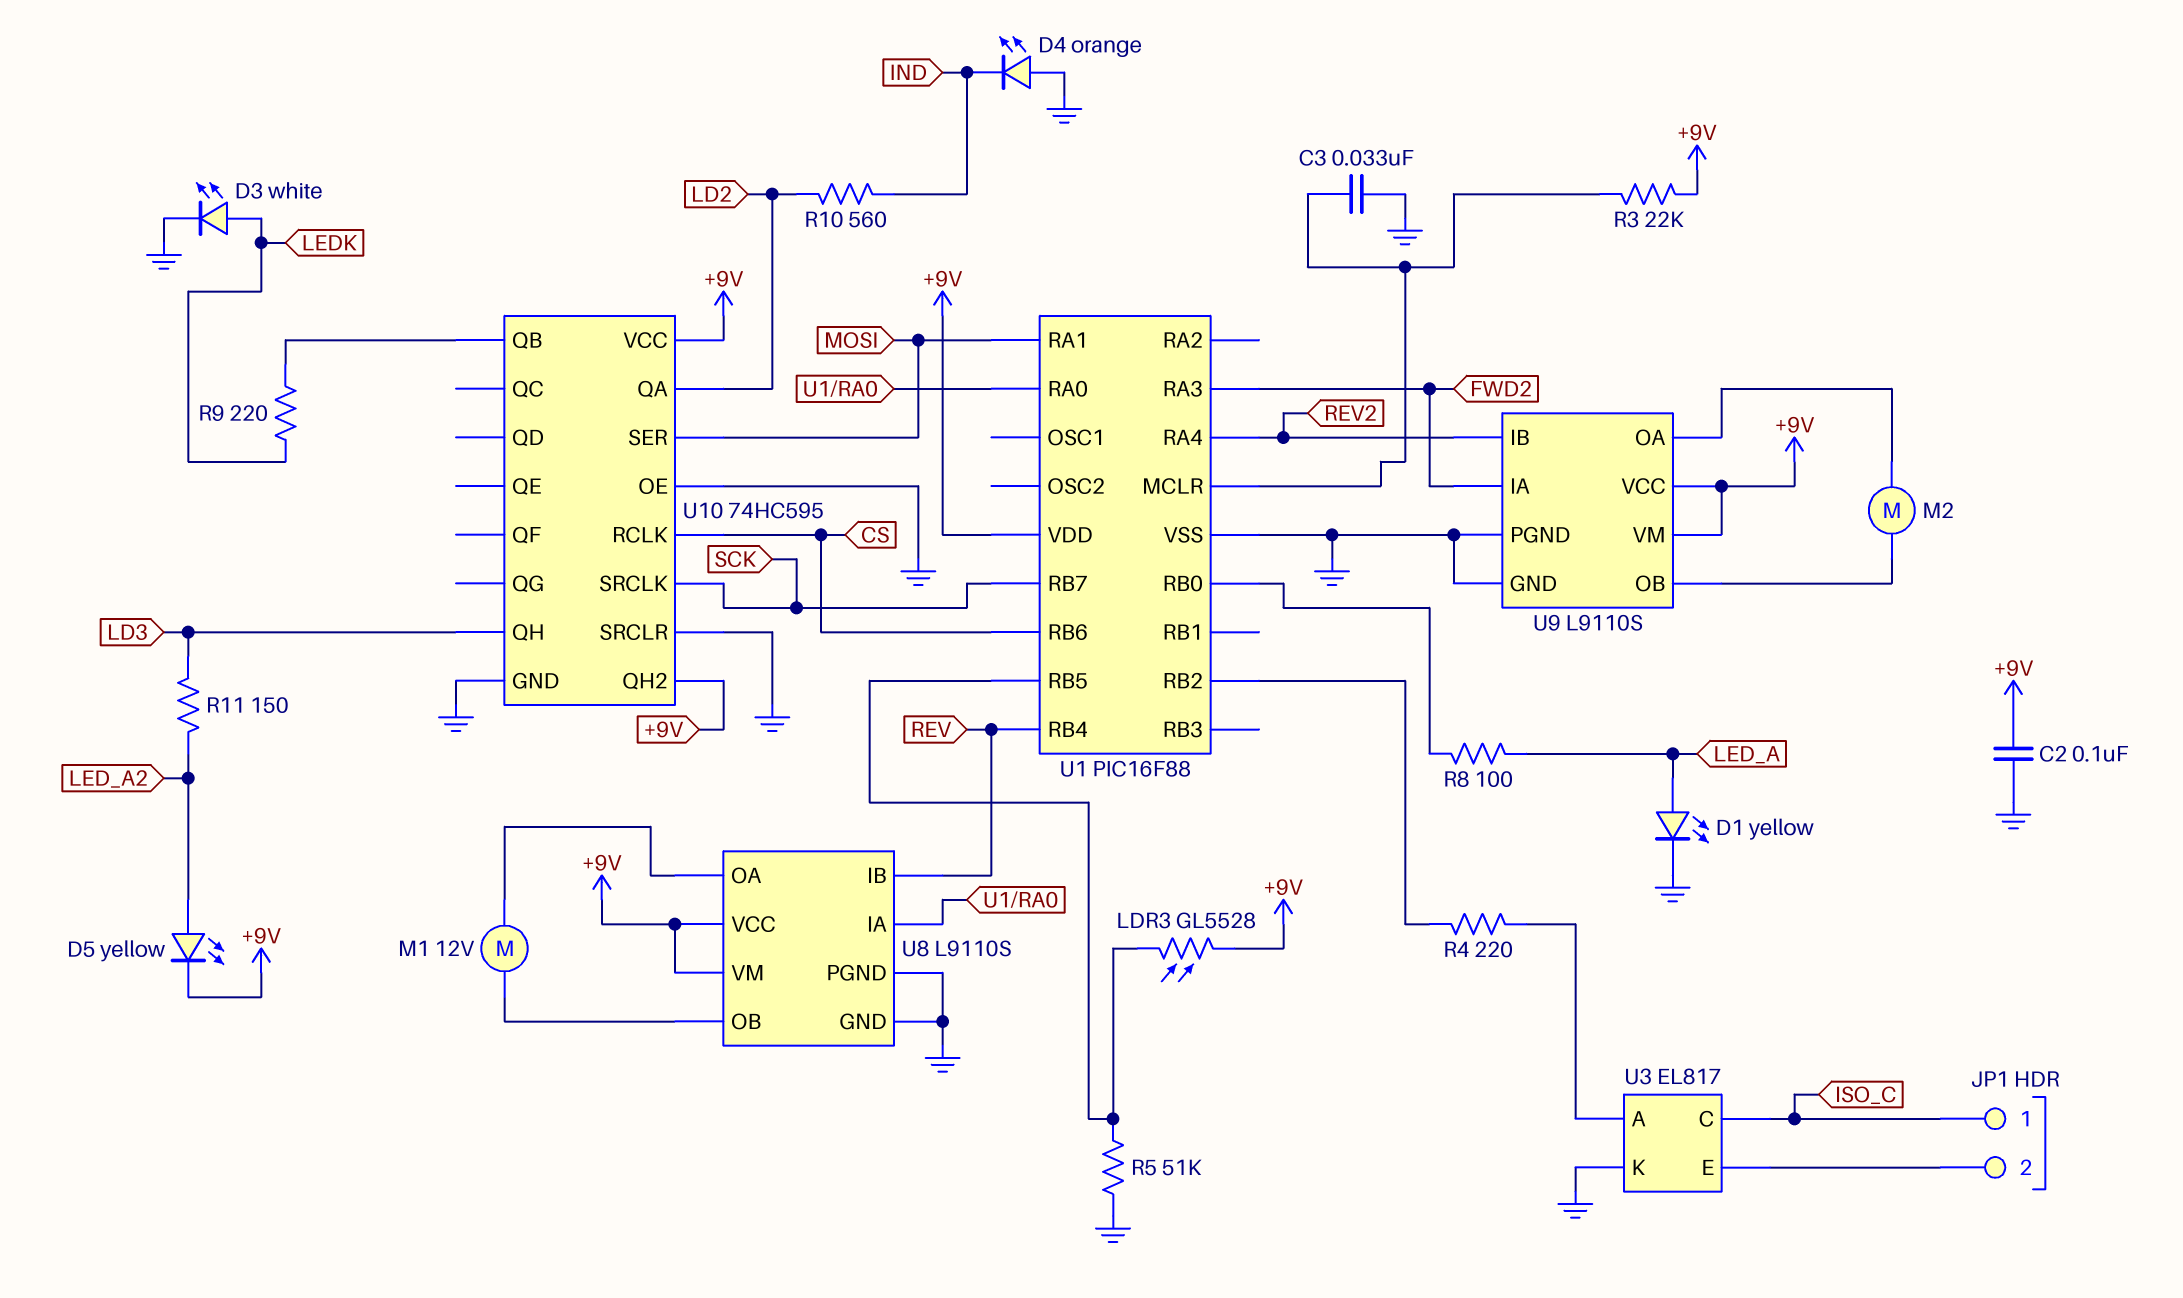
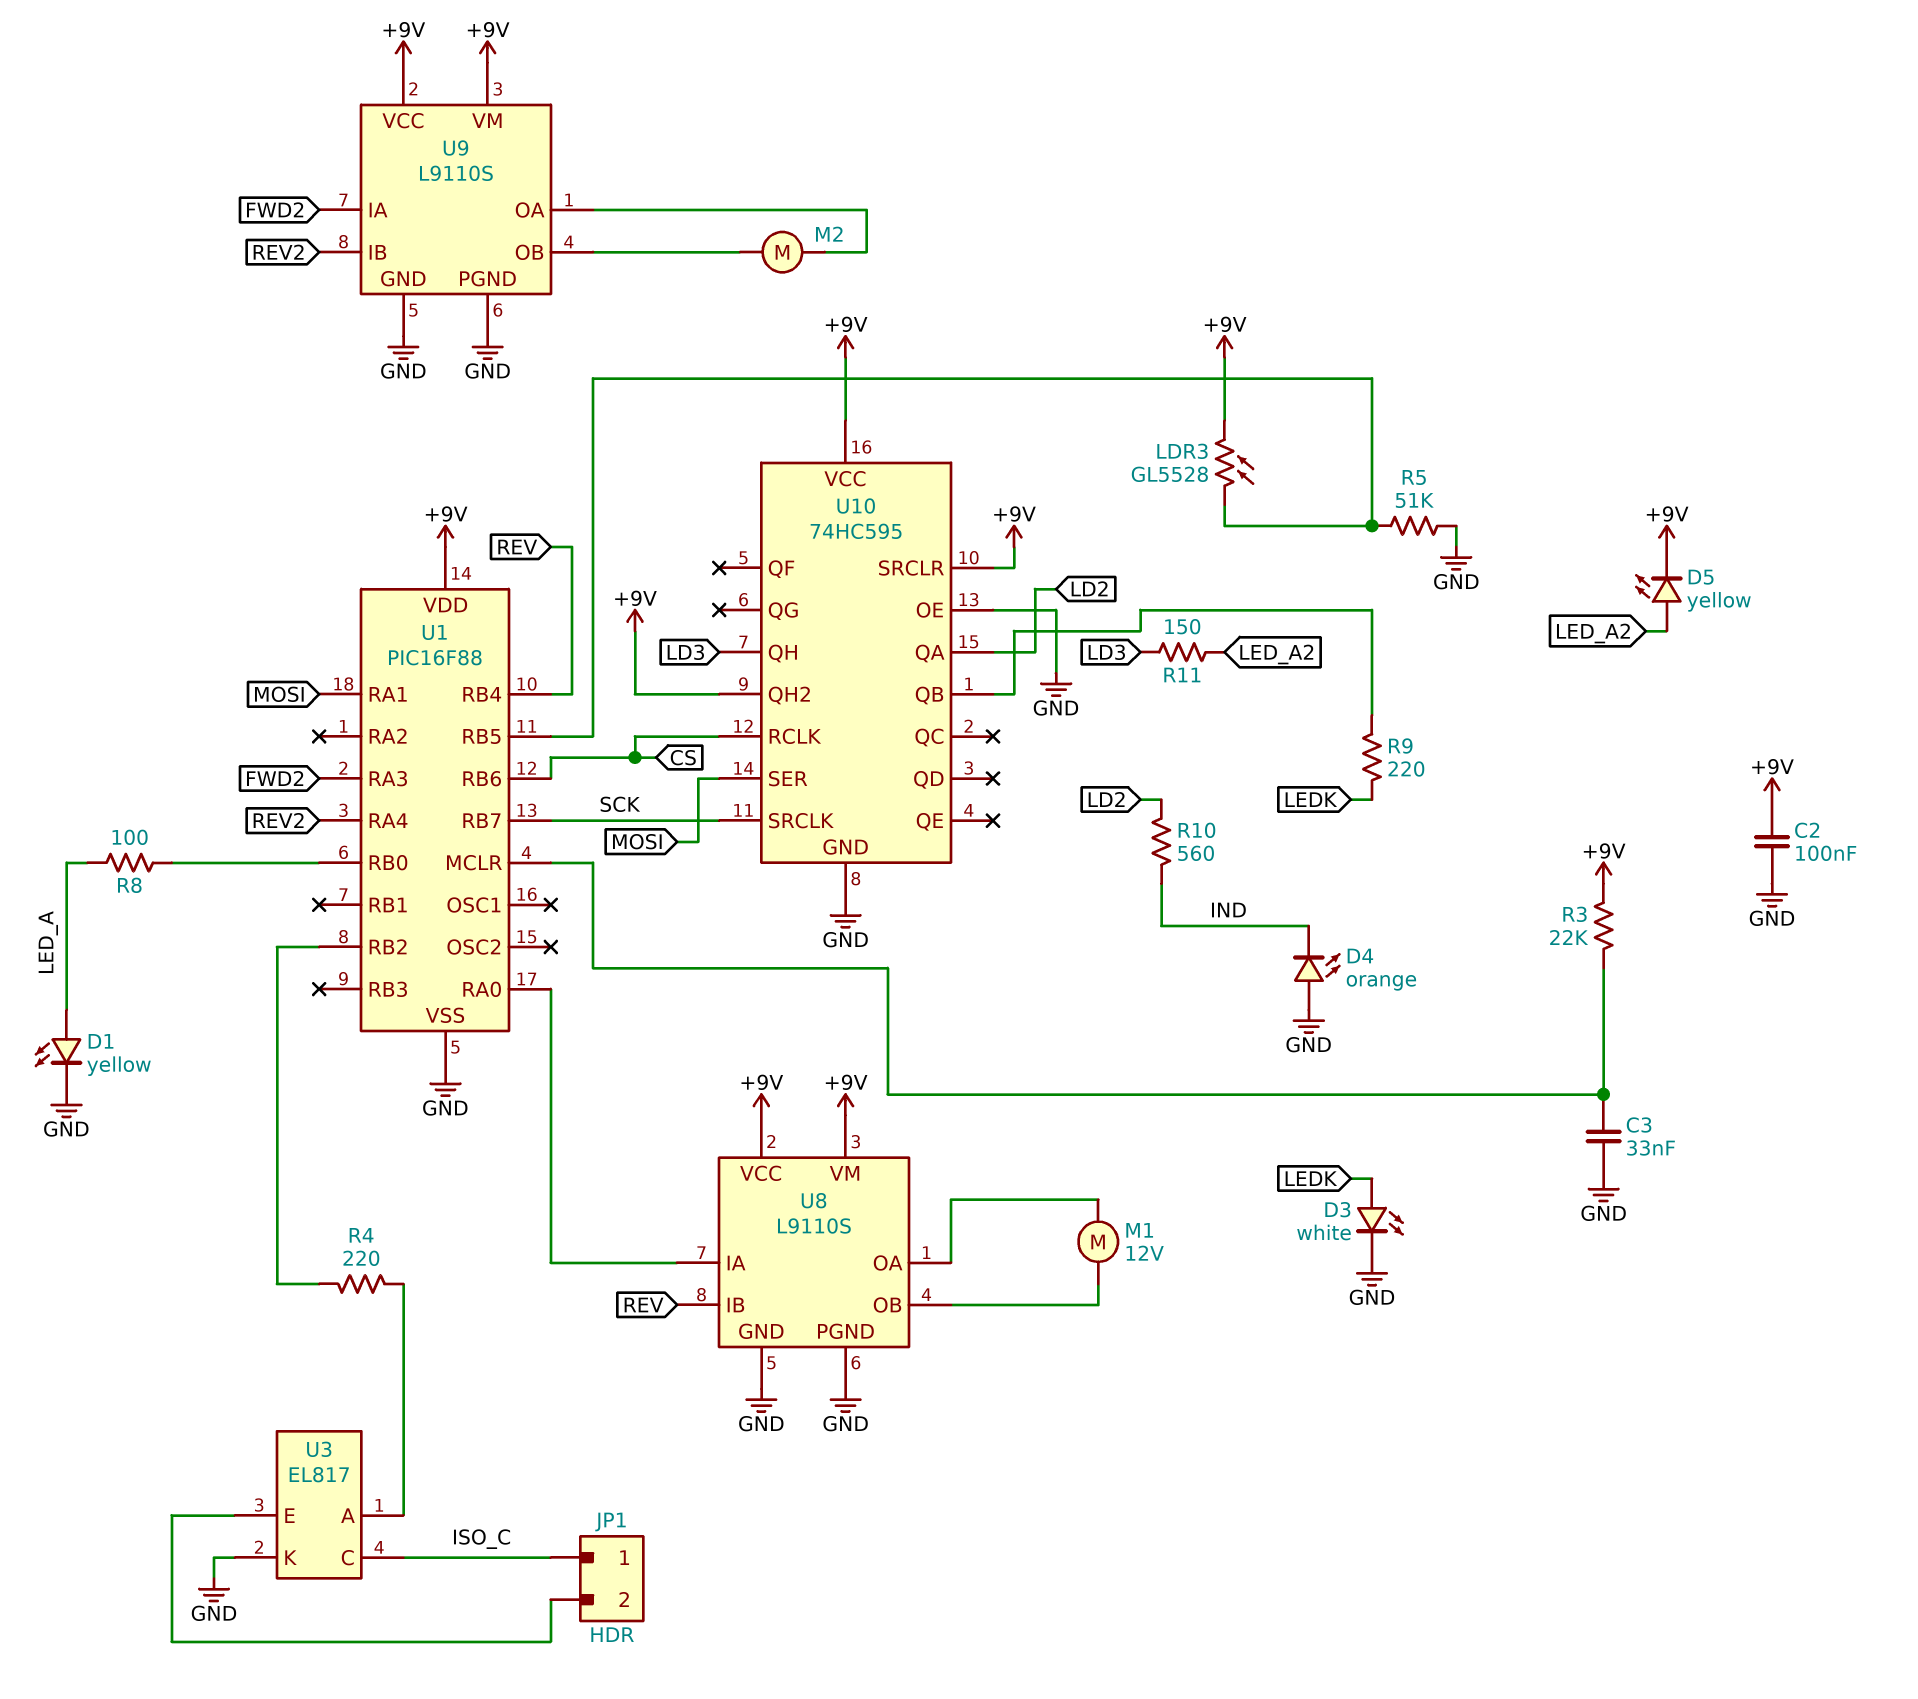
U10 pin SRCLR: GND -> +9V

